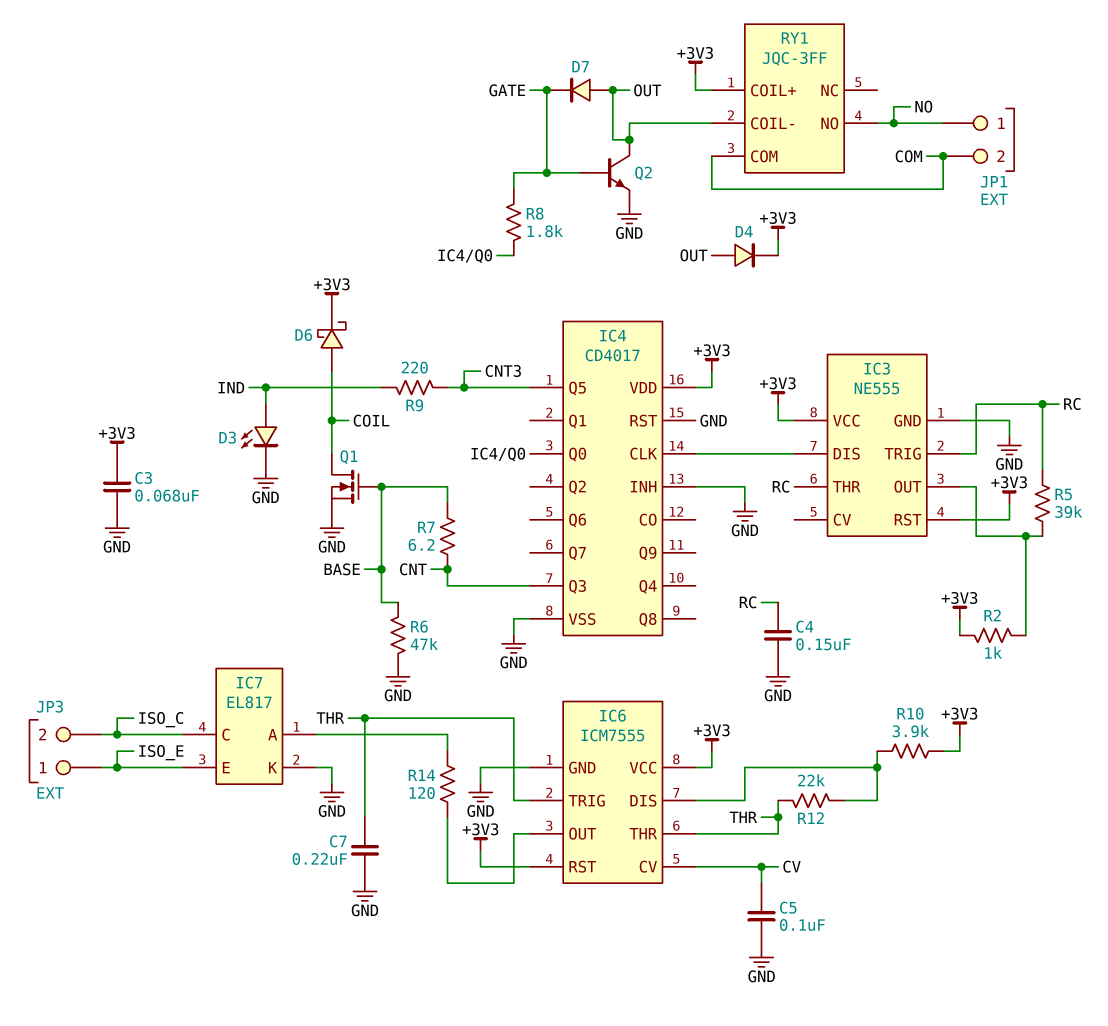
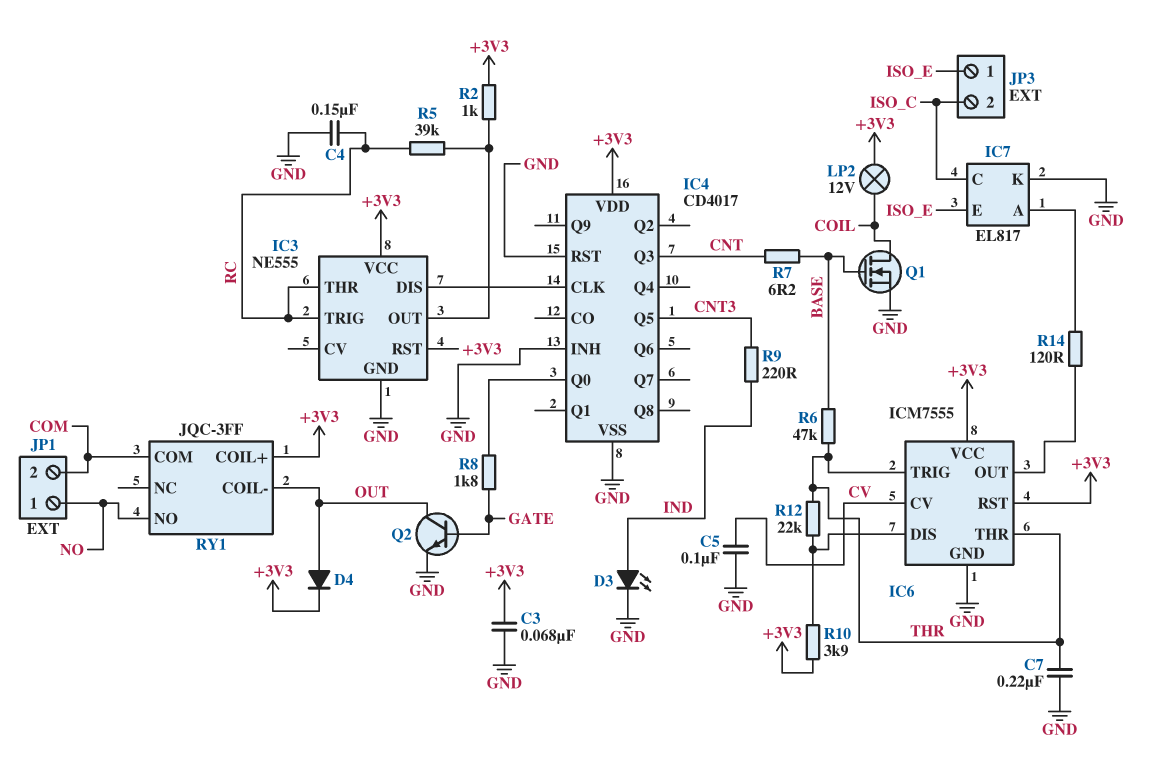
D6: schottky (A COIL, K +3V3) -> none
D7: diode (A OUT, K GATE) -> none
LP2: none -> lamp 12V (+3V3, COIL)
R6: 47k (BASE, GND) -> 47k (BASE, THR)

